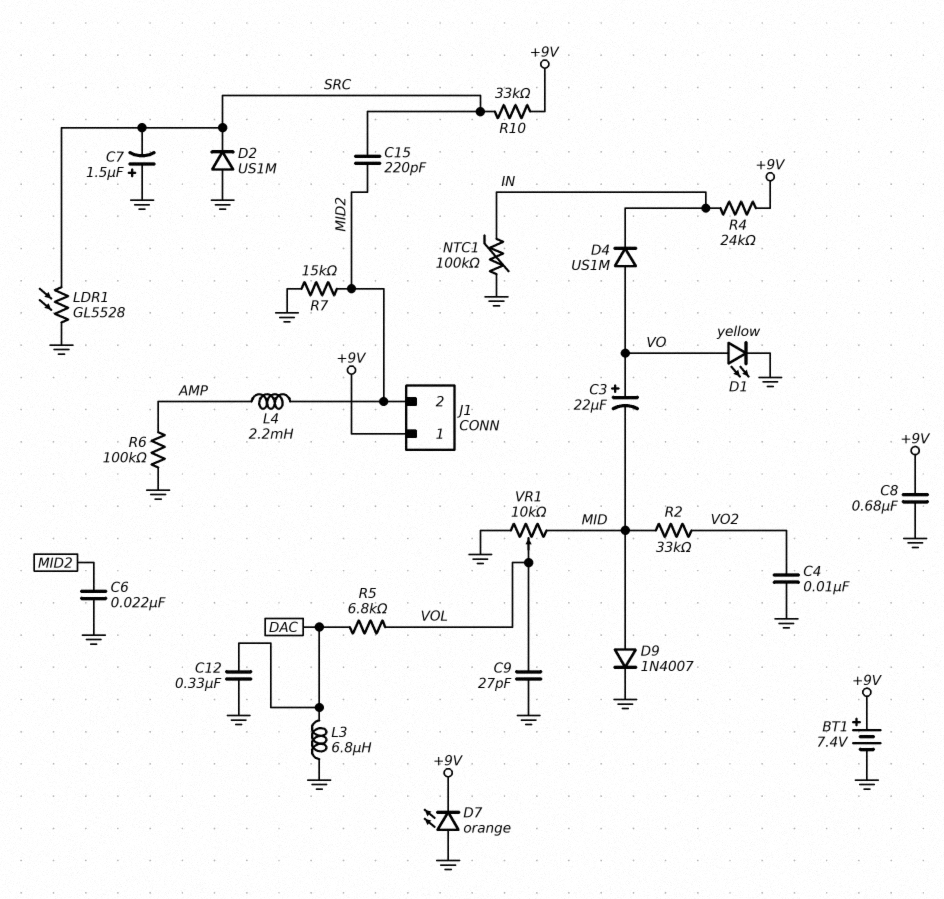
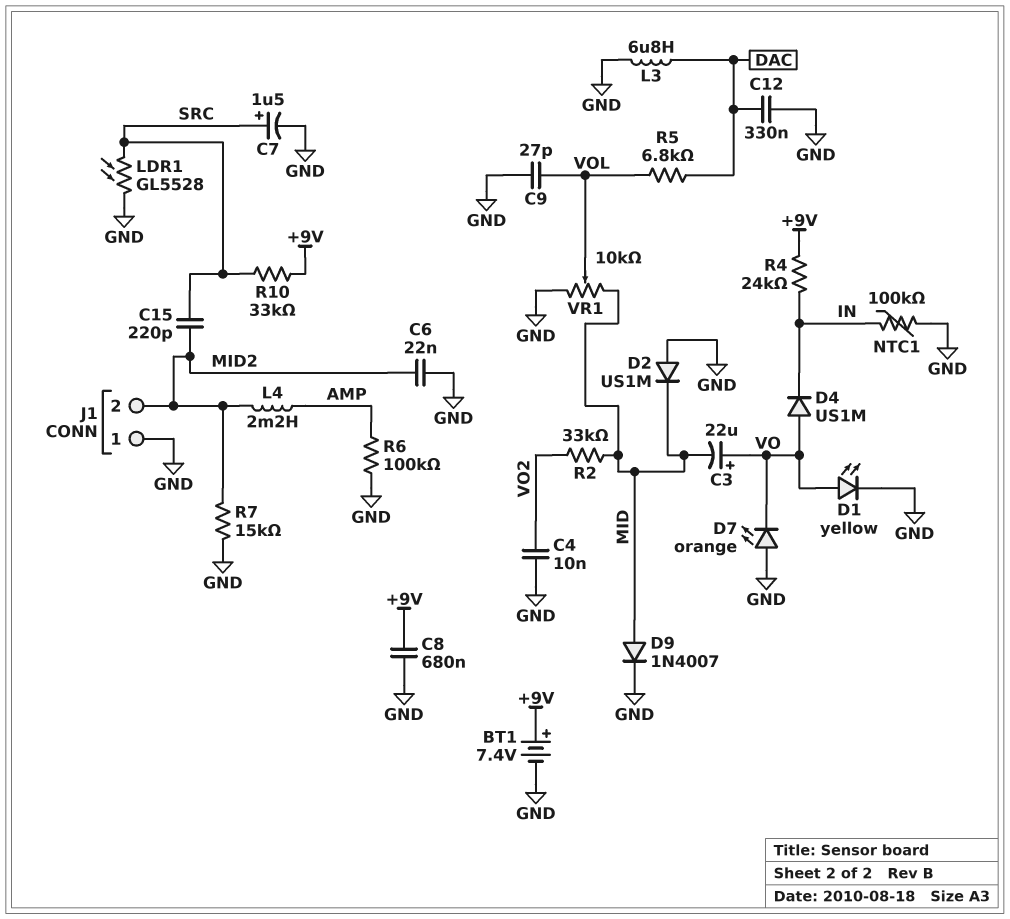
C7: 1.5uF (plus GND, minus SRC) -> 1.5uF (plus SRC, minus GND)
D2: diode US1M (A GND, K SRC) -> diode US1M (A GND, K MID)
D7: LED orange (A GND, K +9V) -> LED orange (A GND, K VO)
J1 pin 1: +9V -> GND

